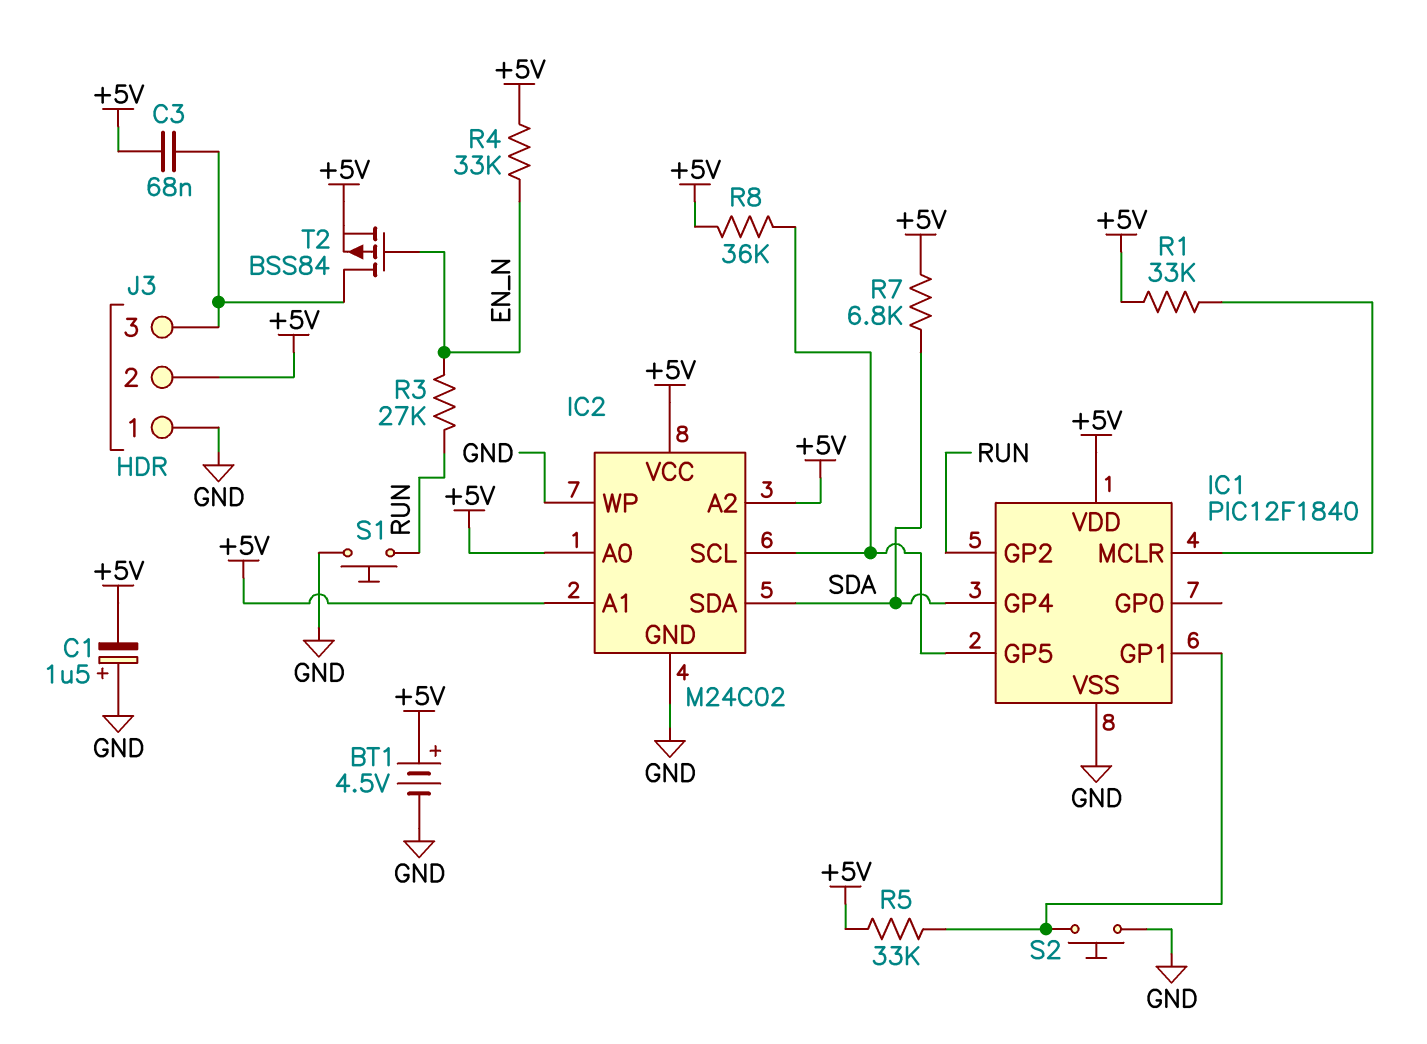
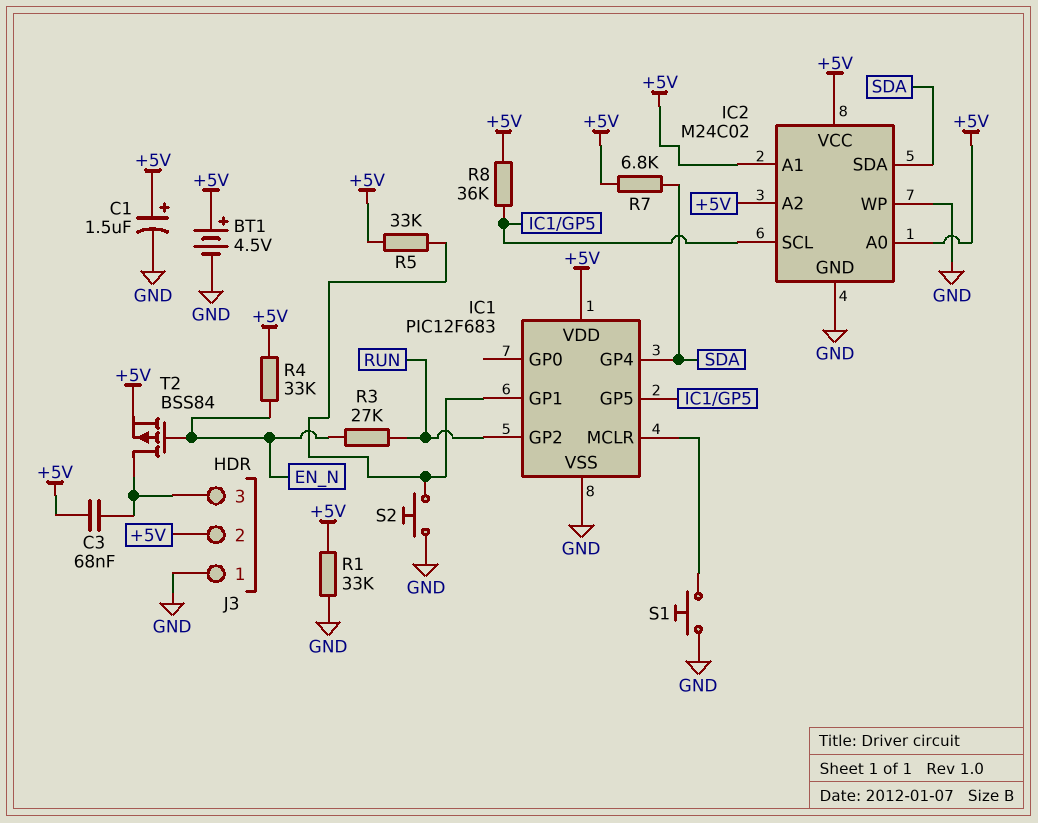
C1: 1.5uF (plus GND, minus +5V) -> 1.5uF (plus +5V, minus GND)
IC1: PIC12F1840 -> PIC12F683
R1: 33k (+5V, IC1/MCLR) -> 33k (+5V, GND)
S1: button (GND, RUN) -> button (GND, IC1/MCLR)

